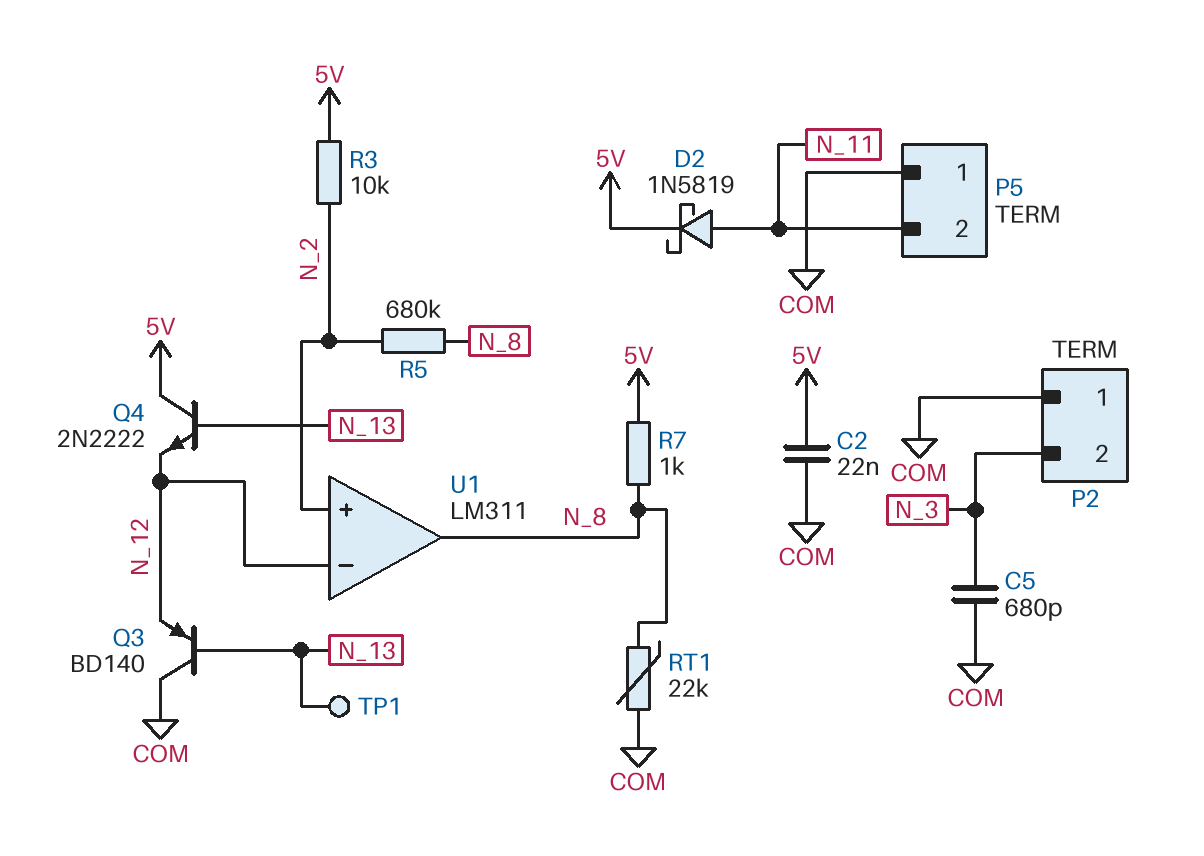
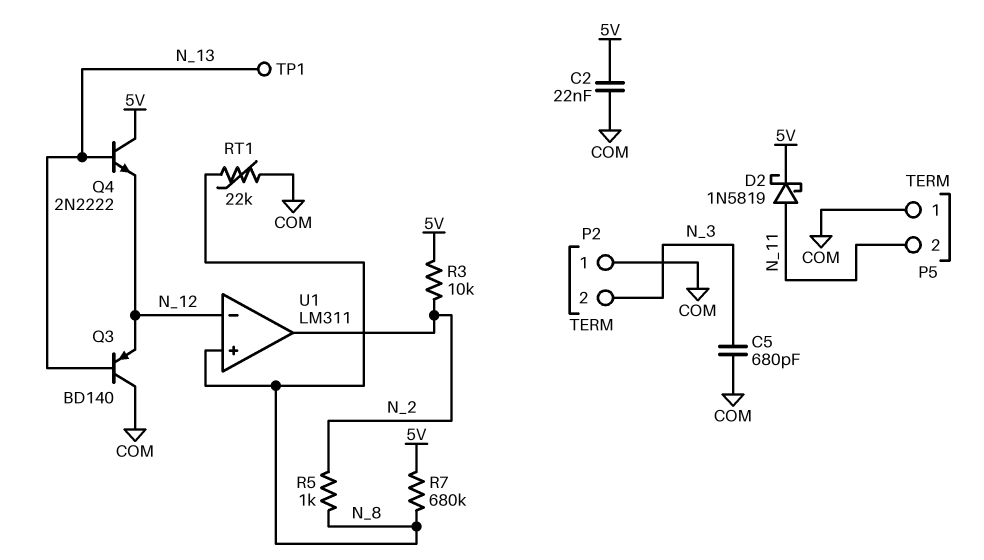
R5: 680k (N_2, N_8) -> 1k (N_2, N_8)
R7: 1k (5V, N_8) -> 680k (5V, N_8)
U1 pin in+: N_2 -> N_8
U1 pin out: N_8 -> N_2

